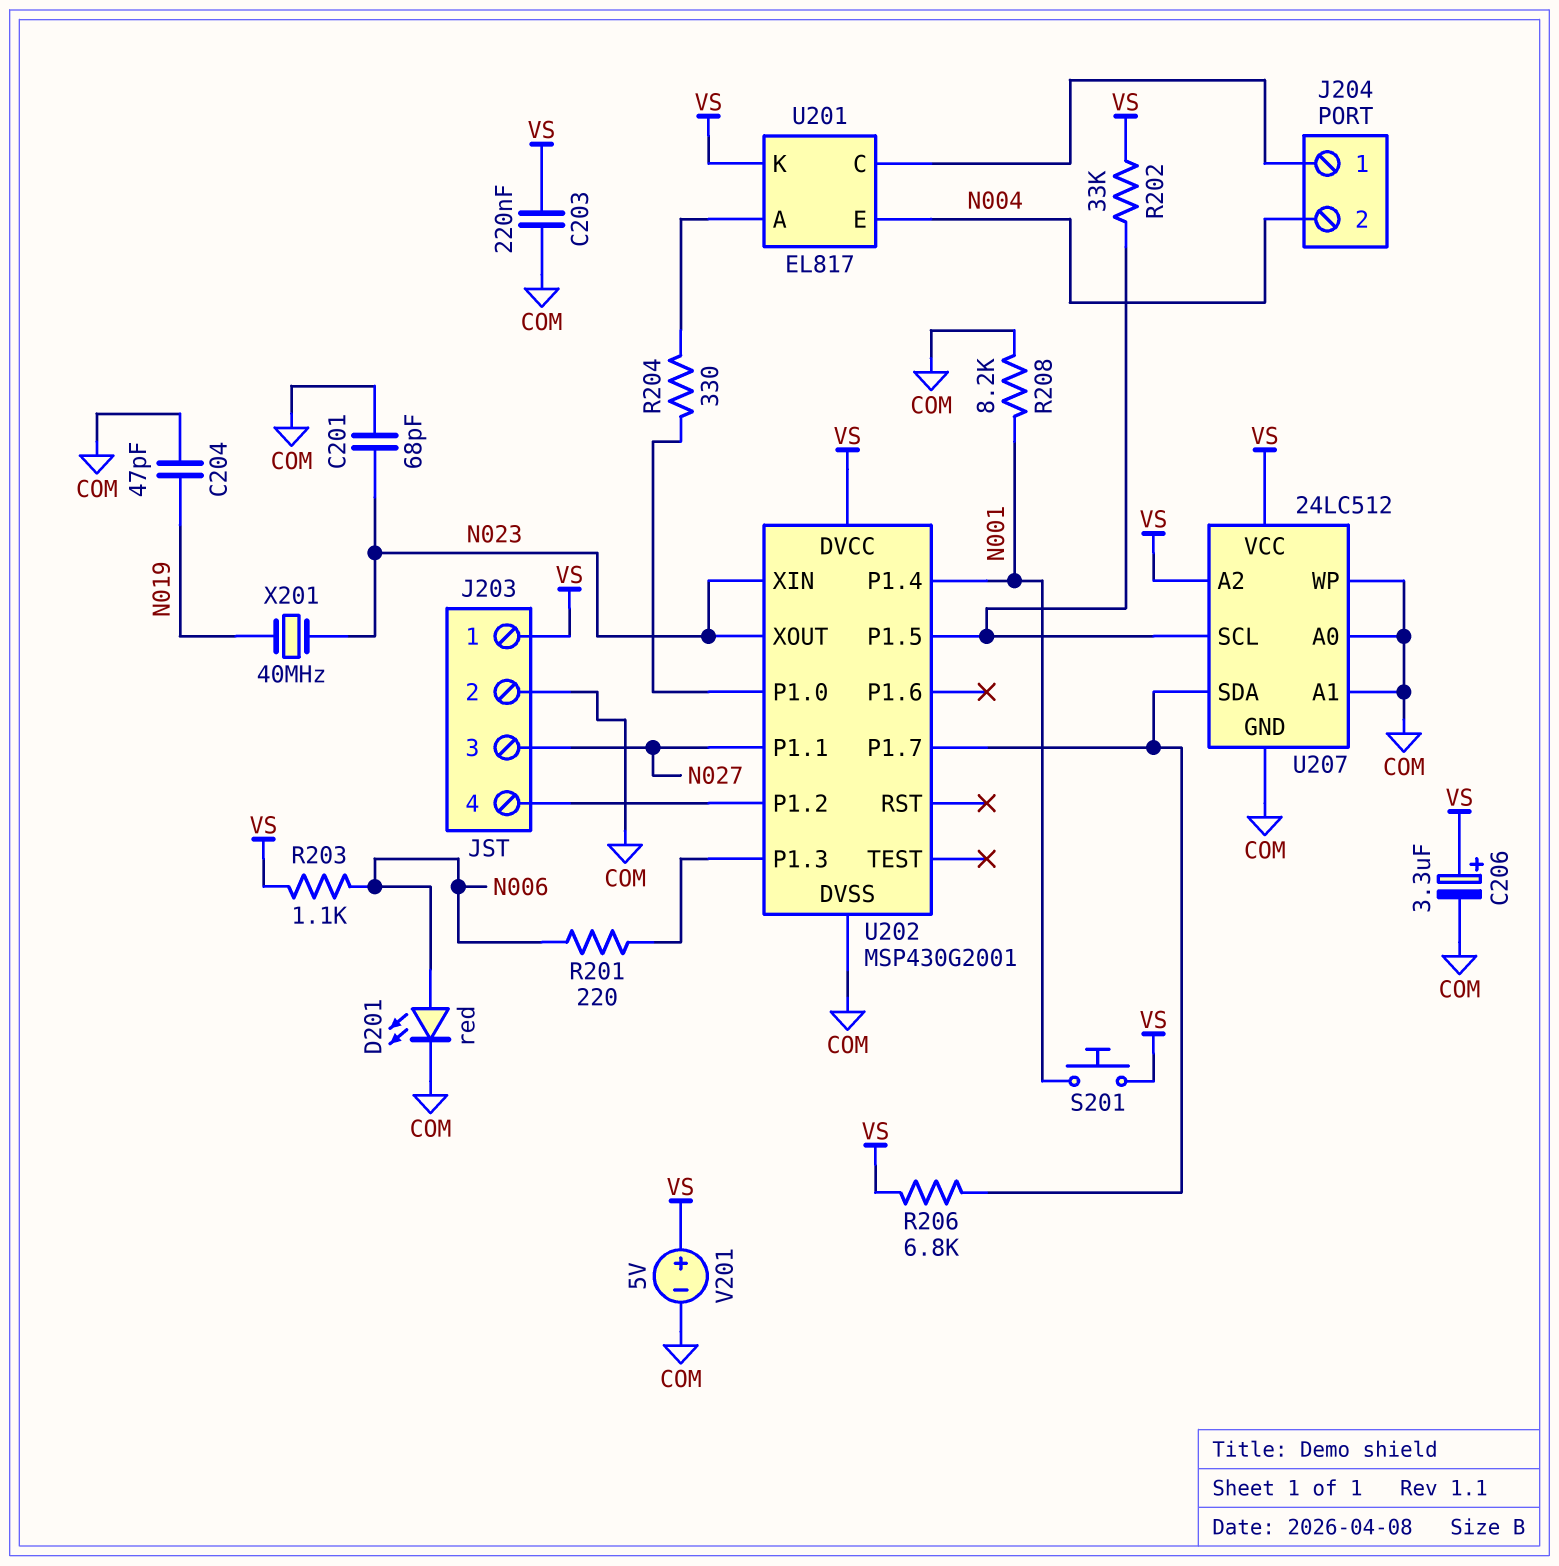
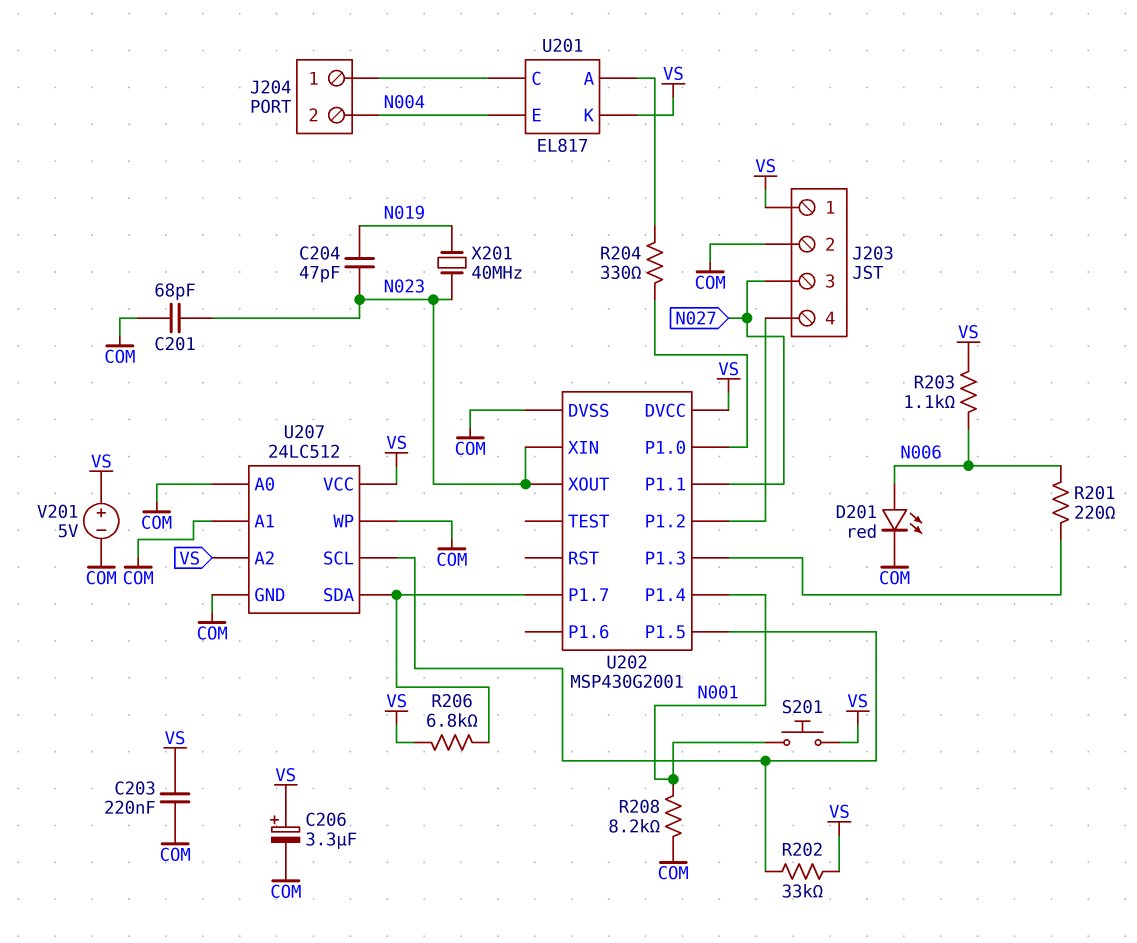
C204: 47pF (COM, N019) -> 47pF (N019, N023)

